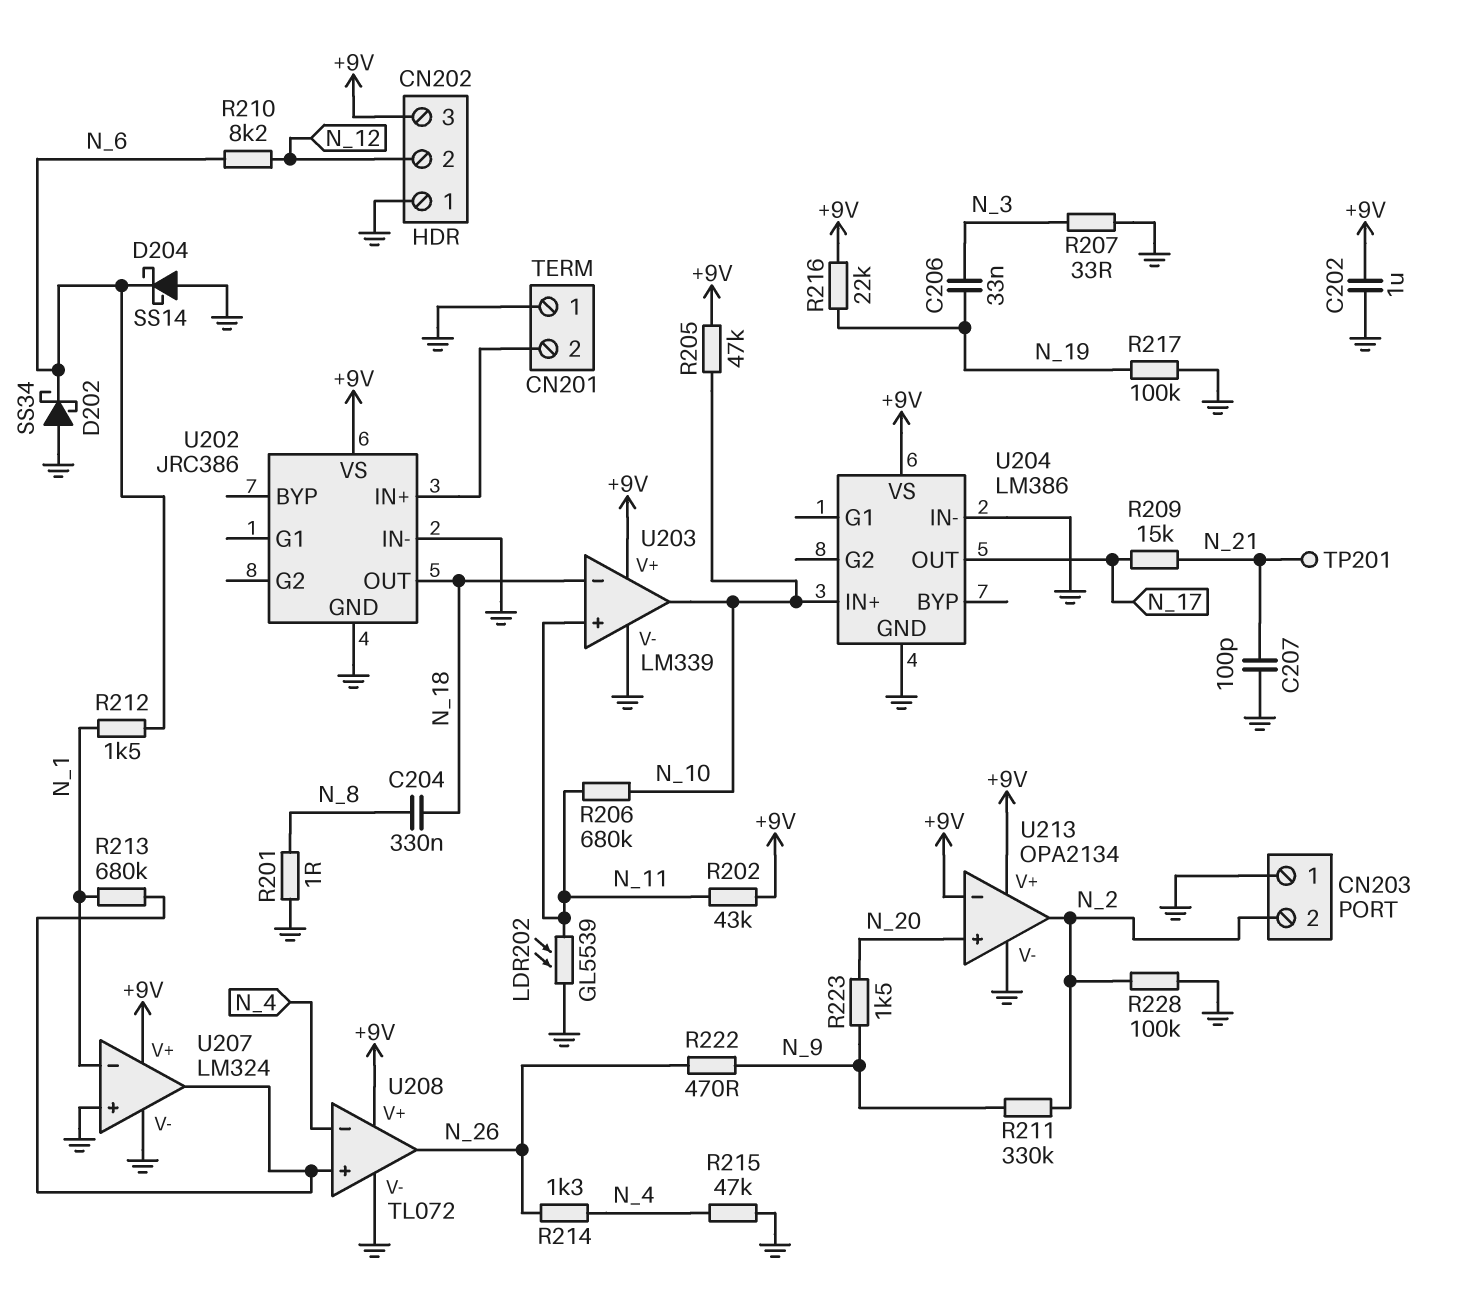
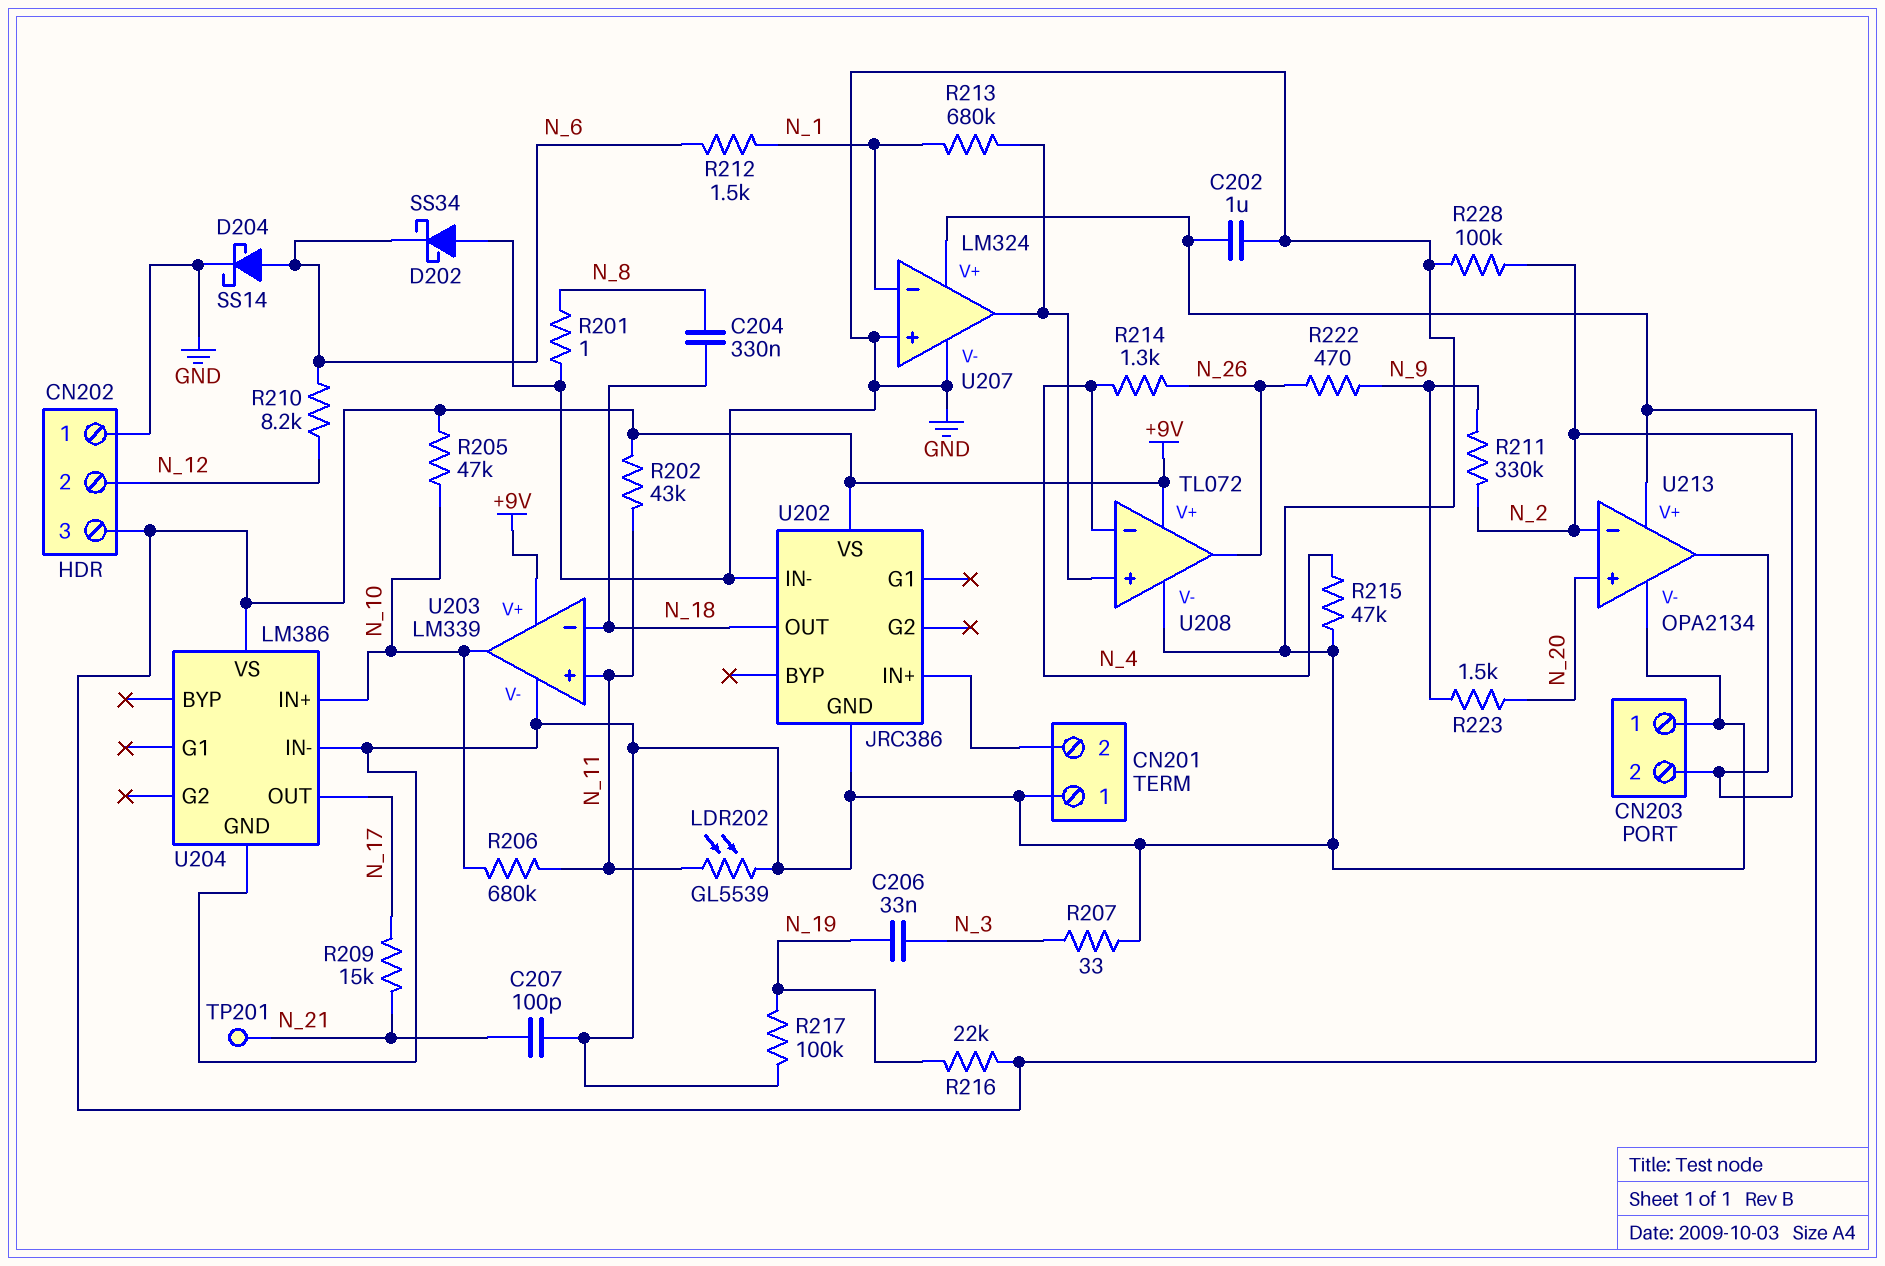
D204: schottky SS14 (A GND, K N_6) -> schottky SS14 (A N_6, K GND)
U213 pin in-: +9V -> N_2

